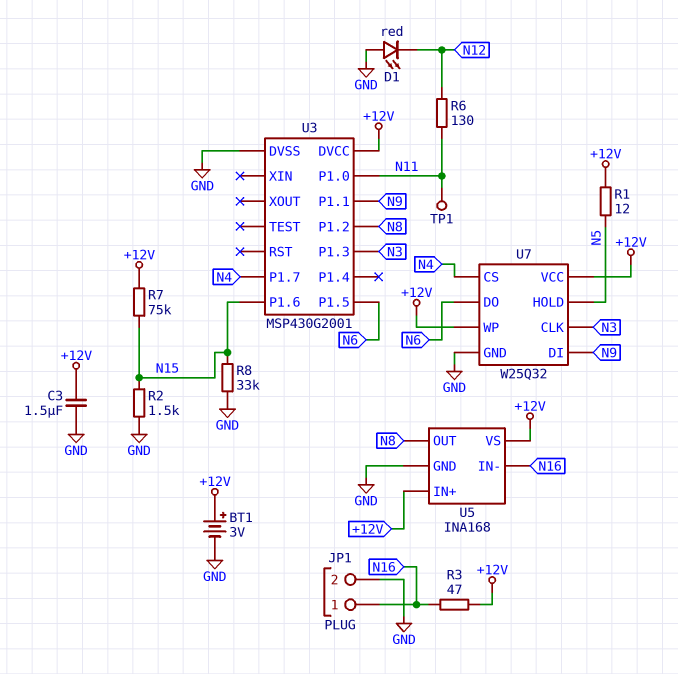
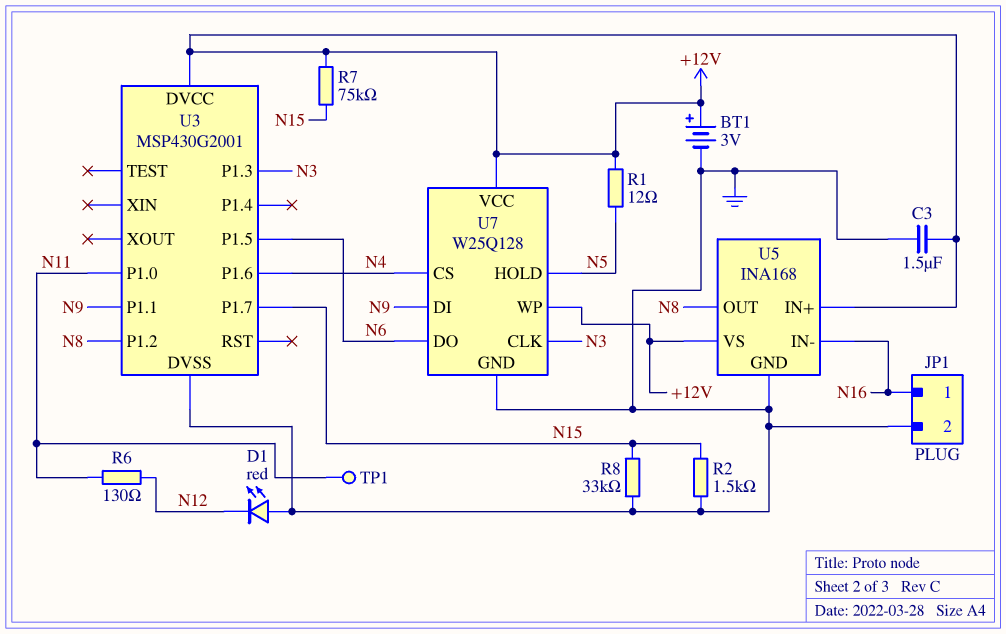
R3: 47 (+12V, N16) -> none
U3 pin P1.6: N15 -> N4
U3 pin P1.7: N4 -> N15
U7: W25Q32 -> W25Q128

